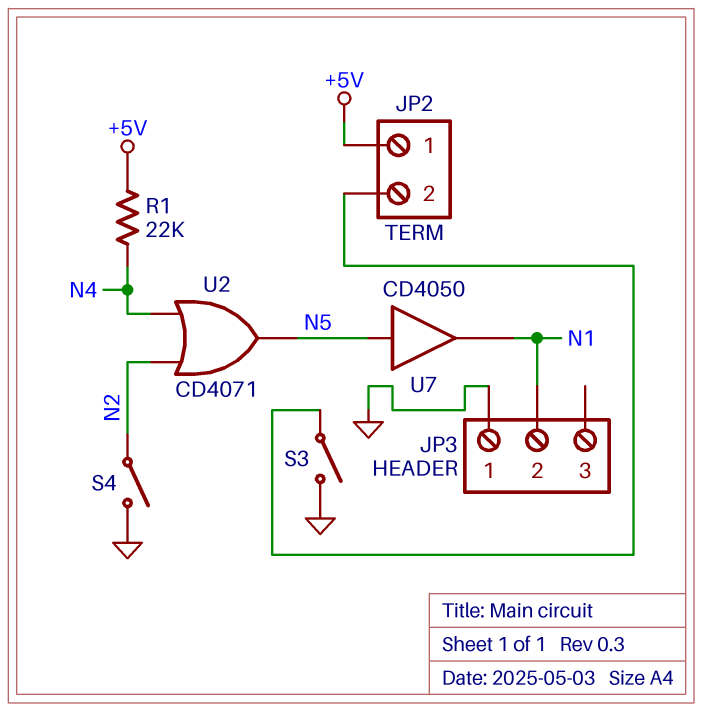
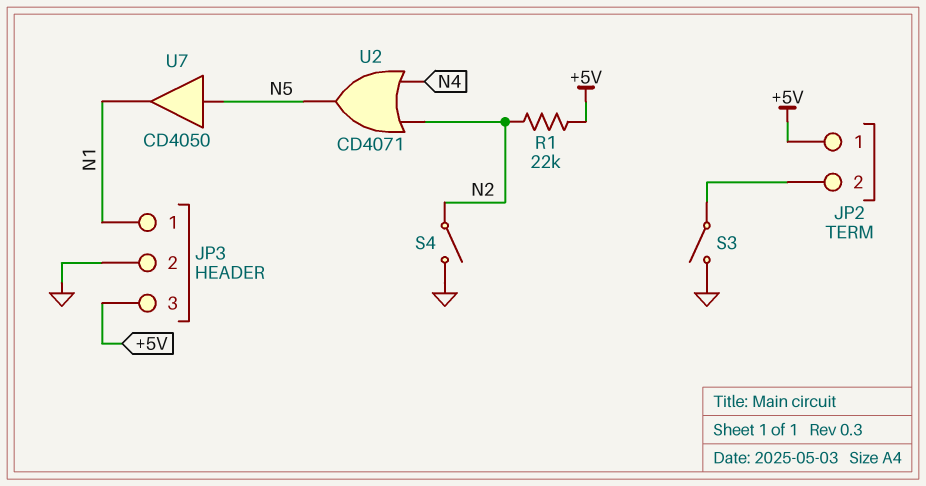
JP3 pin 1: GND -> N1
JP3 pin 2: N1 -> GND
JP3 pin 3: none -> +5V
R1: 22k (+5V, N4) -> 22k (+5V, N2)

